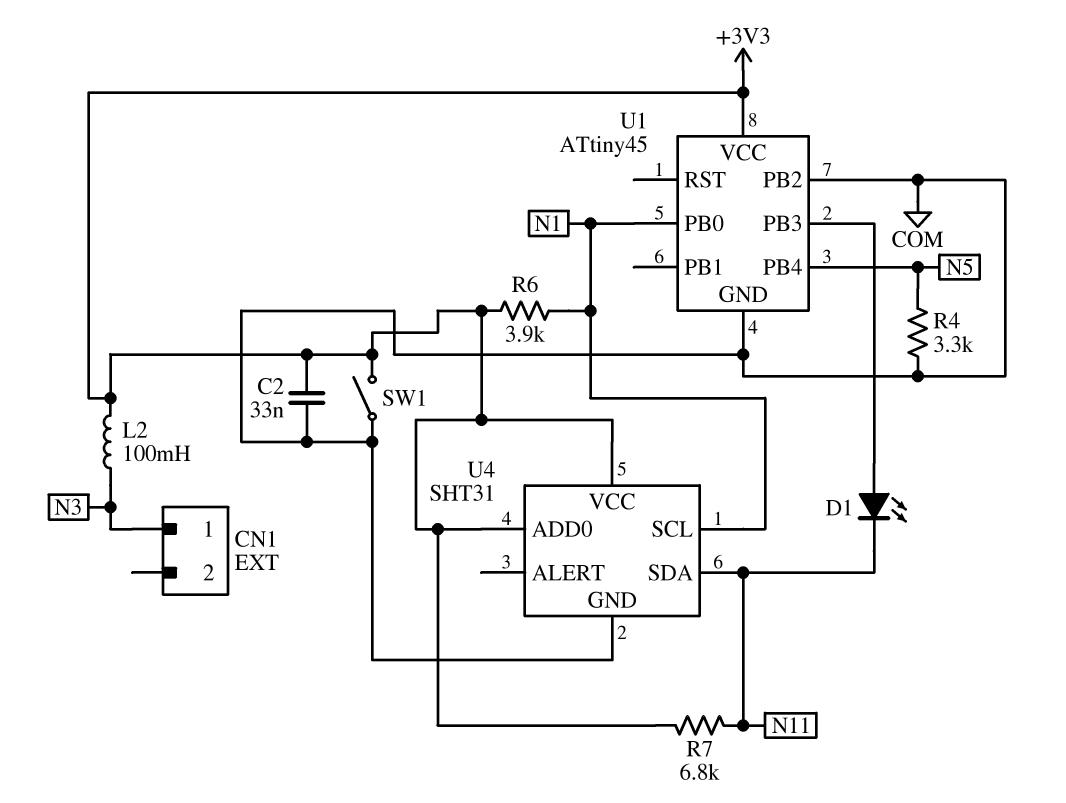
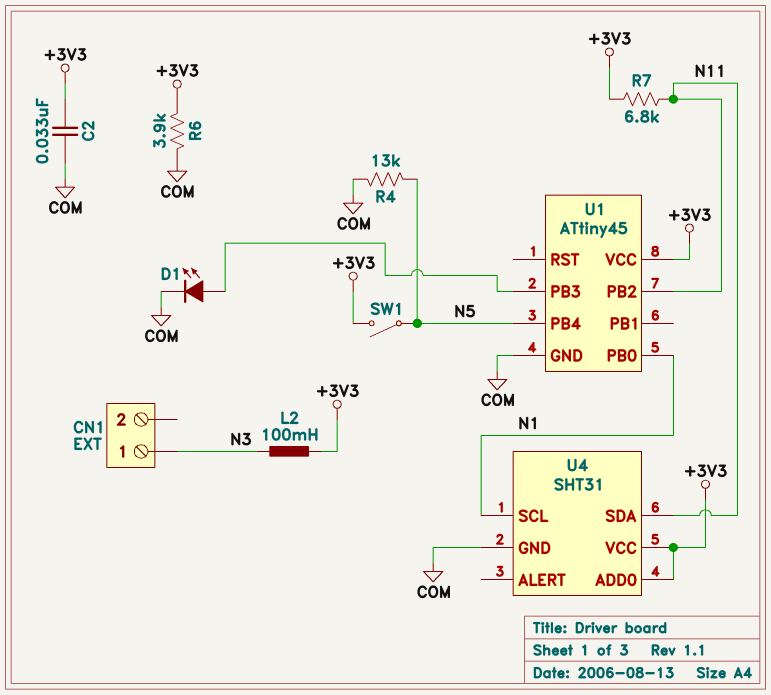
D1: LED (A U1/PB3, K N11) -> LED (A U1/PB3, K COM)
R4: 3.3k (COM, N5) -> 13k (COM, N5)
R6: 3.9k (+3V3, N1) -> 3.9k (+3V3, COM)
SW1: switch (+3V3, COM) -> switch (+3V3, N5)
U1 pin PB2: COM -> N11

